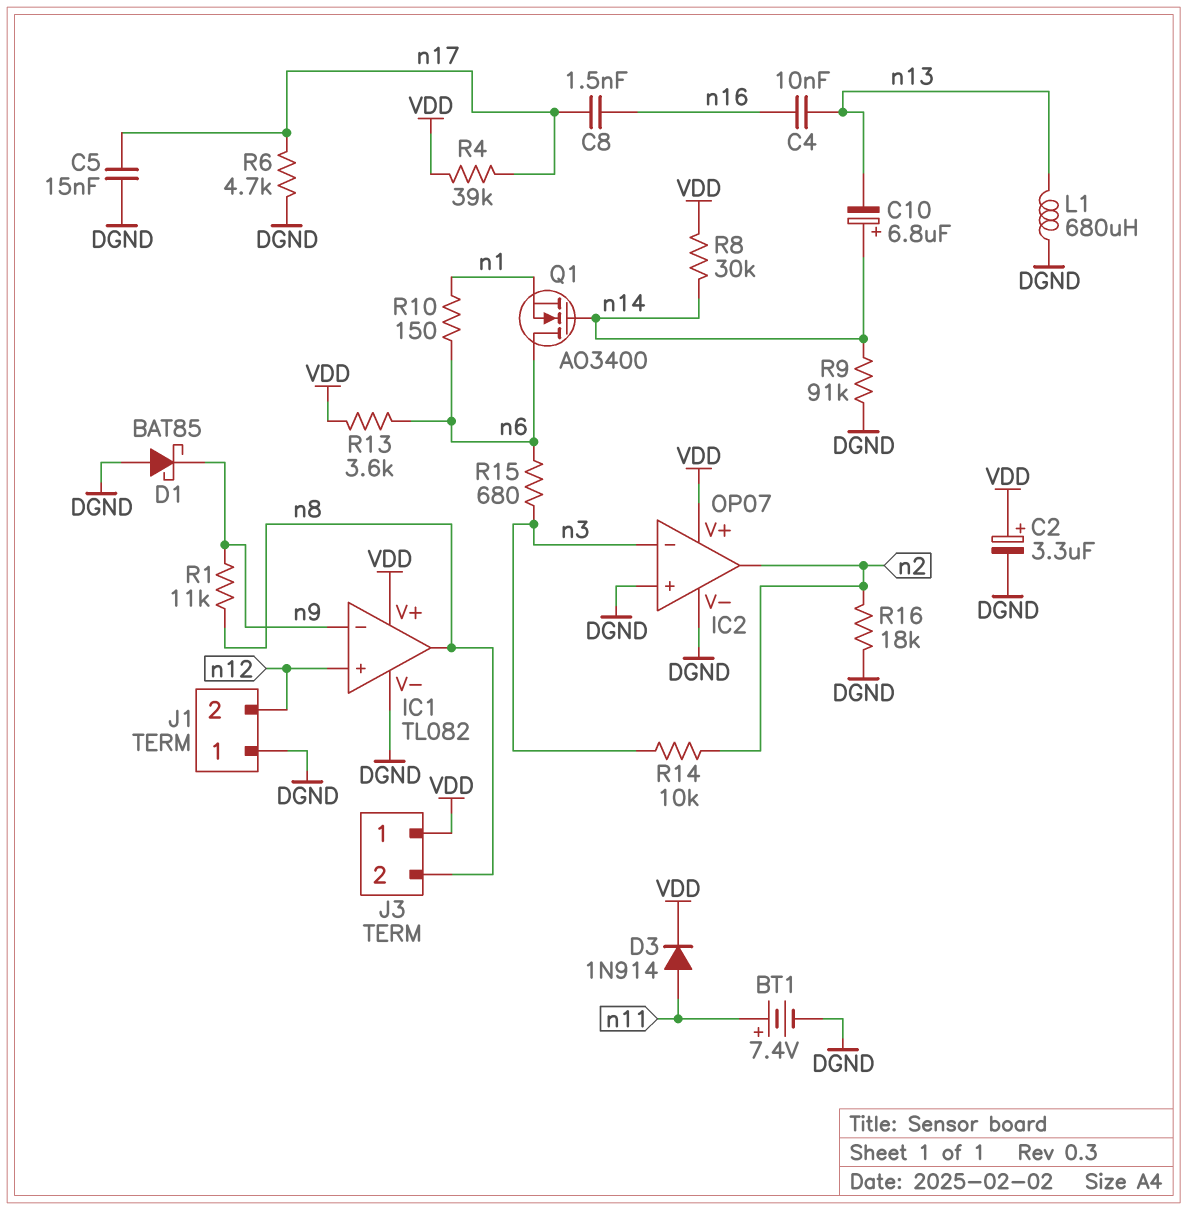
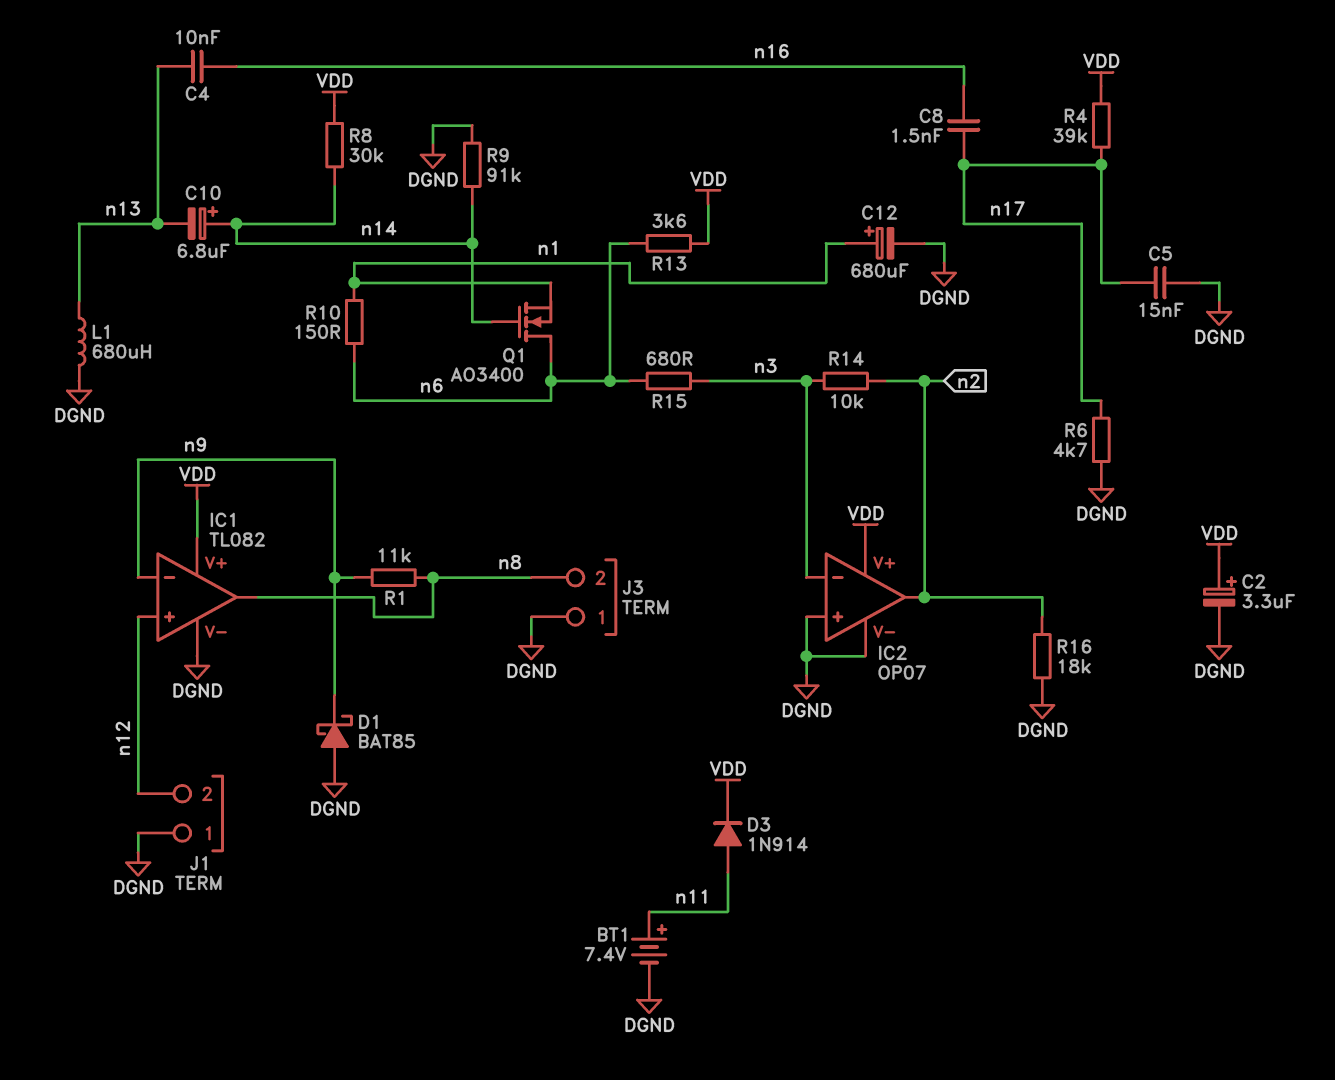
C12: none -> 680uF (plus n1, minus DGND)
J3 pin 1: VDD -> DGND

